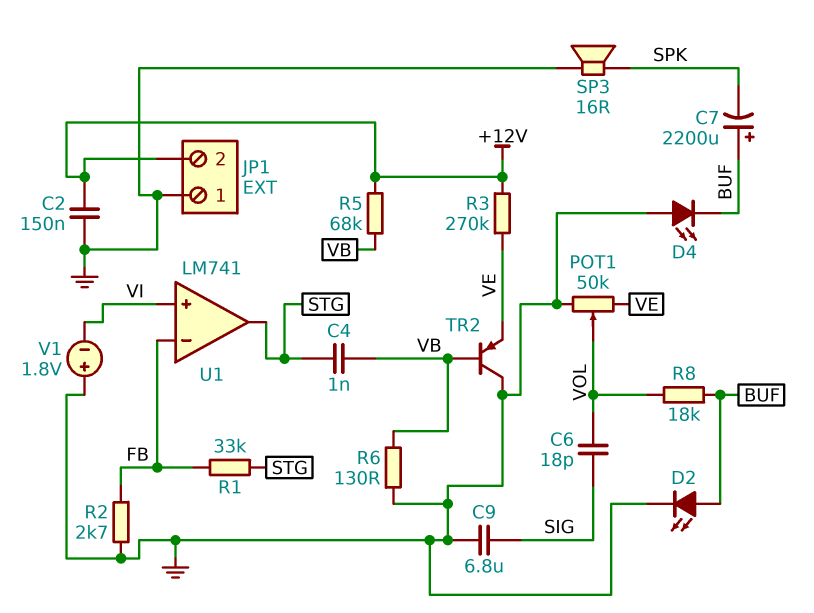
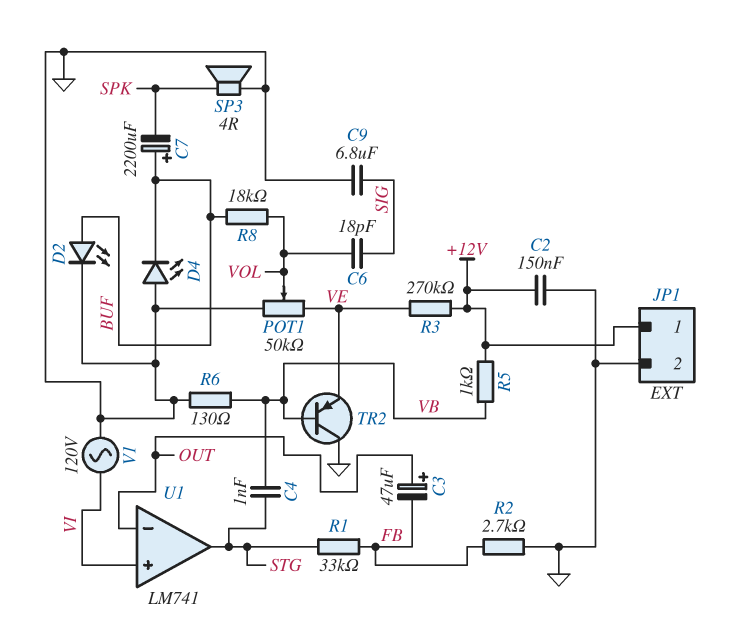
C3: none -> 47uF (plus OUT, minus FB)
JP1 pin 1: GND -> +12V
JP1 pin 2: +12V -> GND
R5: 68k (+12V, VB) -> 1k (+12V, VB)
SP3: speaker 16R (GND, SPK) -> speaker 4R (GND, SPK)
U1 pin in-: FB -> OUT
V1: 1.8V (plus GND, minus VI) -> AC 120V (GND, VI)

